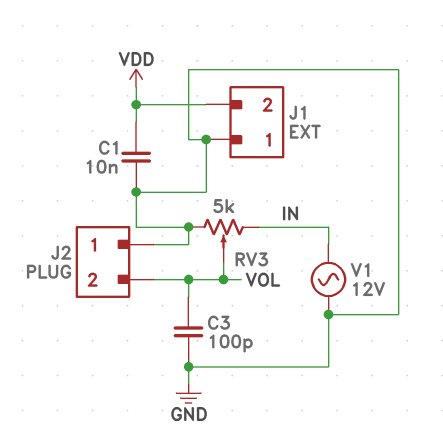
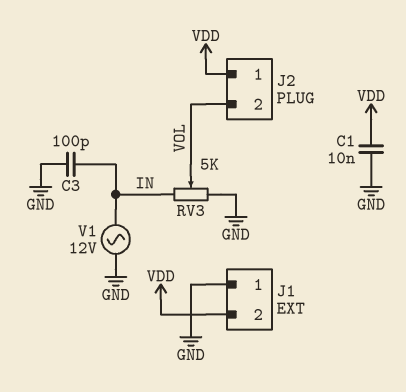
C3: 100pF (GND, VOL) -> 100pF (GND, IN)
J2 pin 1: GND -> VDD

